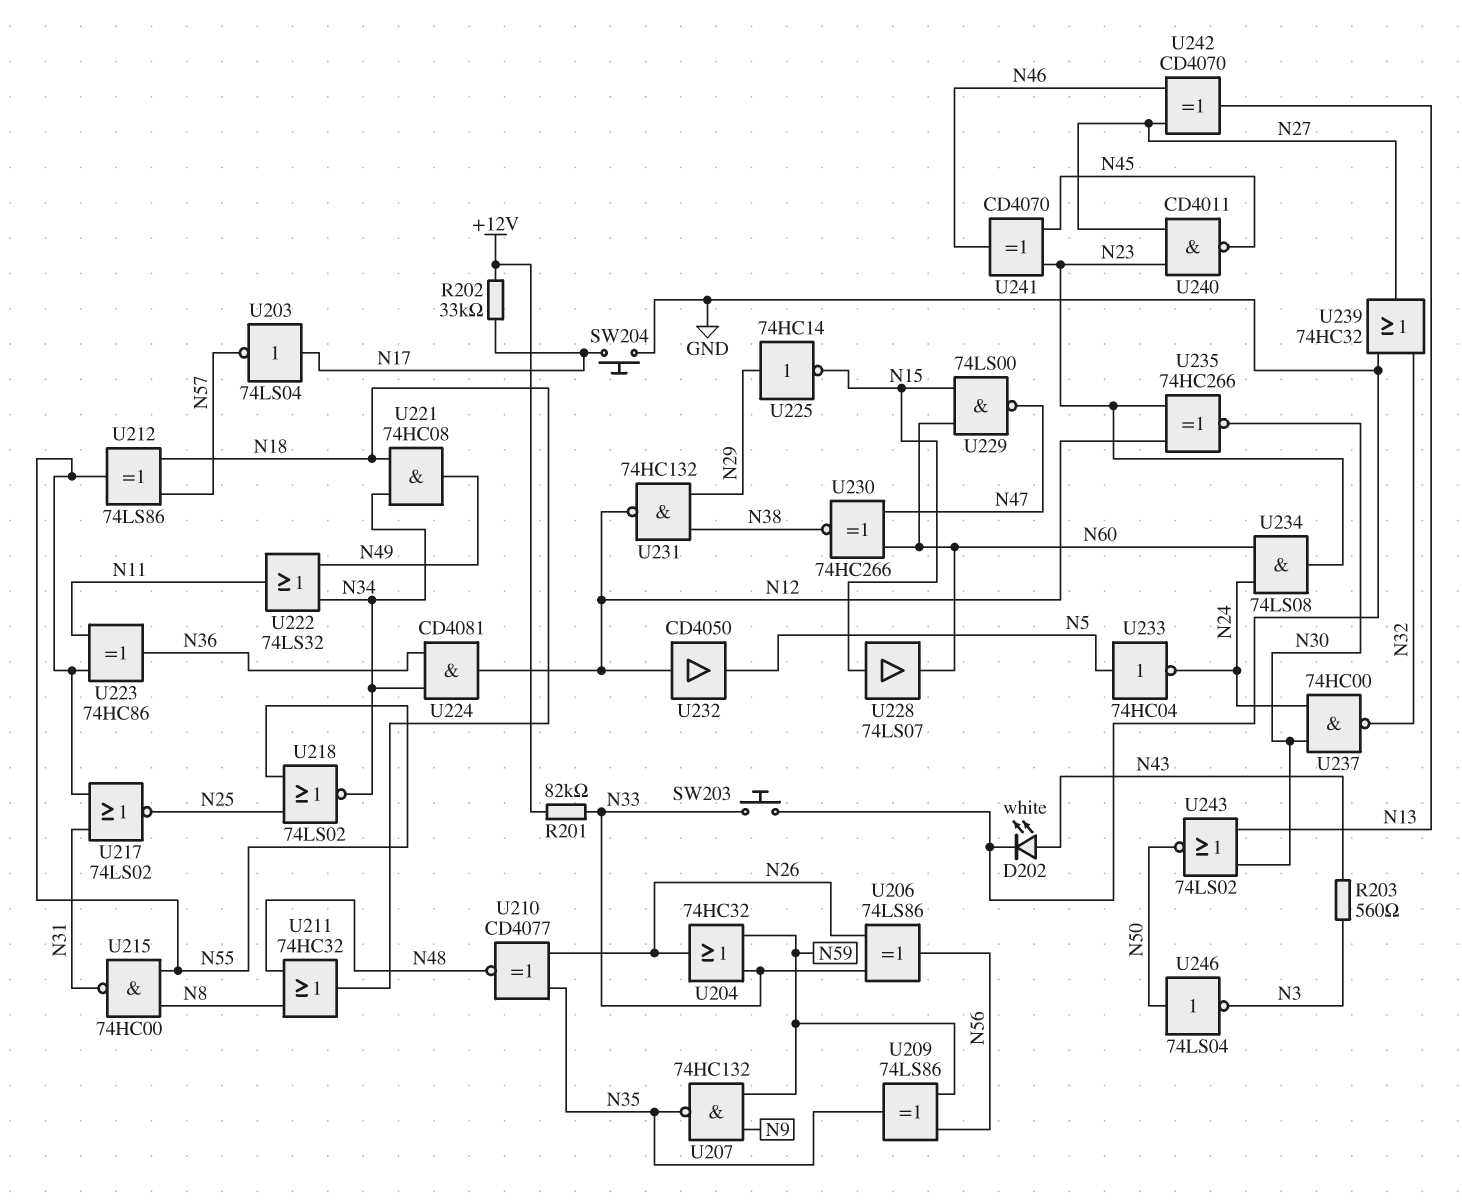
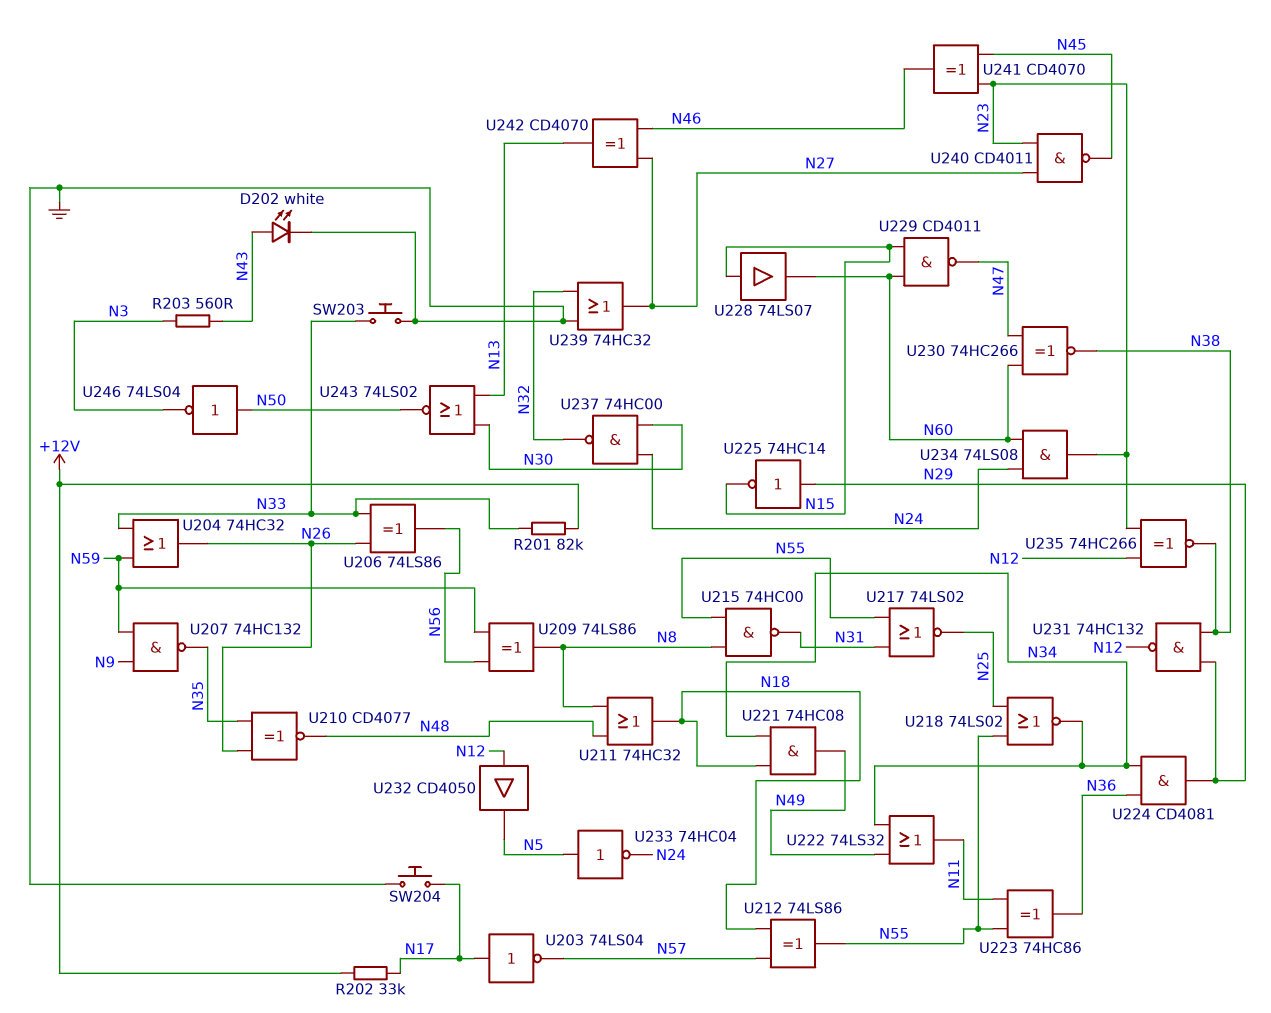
U209: XOR 74LS86 (in N56, in N59, out N35) -> XOR 74LS86 (in N56, in N59, out N8)
U224: AND CD4081 (in N34, in N36, out N12) -> AND CD4081 (in N34, in N36, out N29)
U229: NAND 74LS00 (in N15, in N60, out N47) -> NAND CD4011 (in N15, in N60, out N47)
U235: XNOR 74HC266 (in N12, in N23, out N30) -> XNOR 74HC266 (in N12, in N23, out N38)

